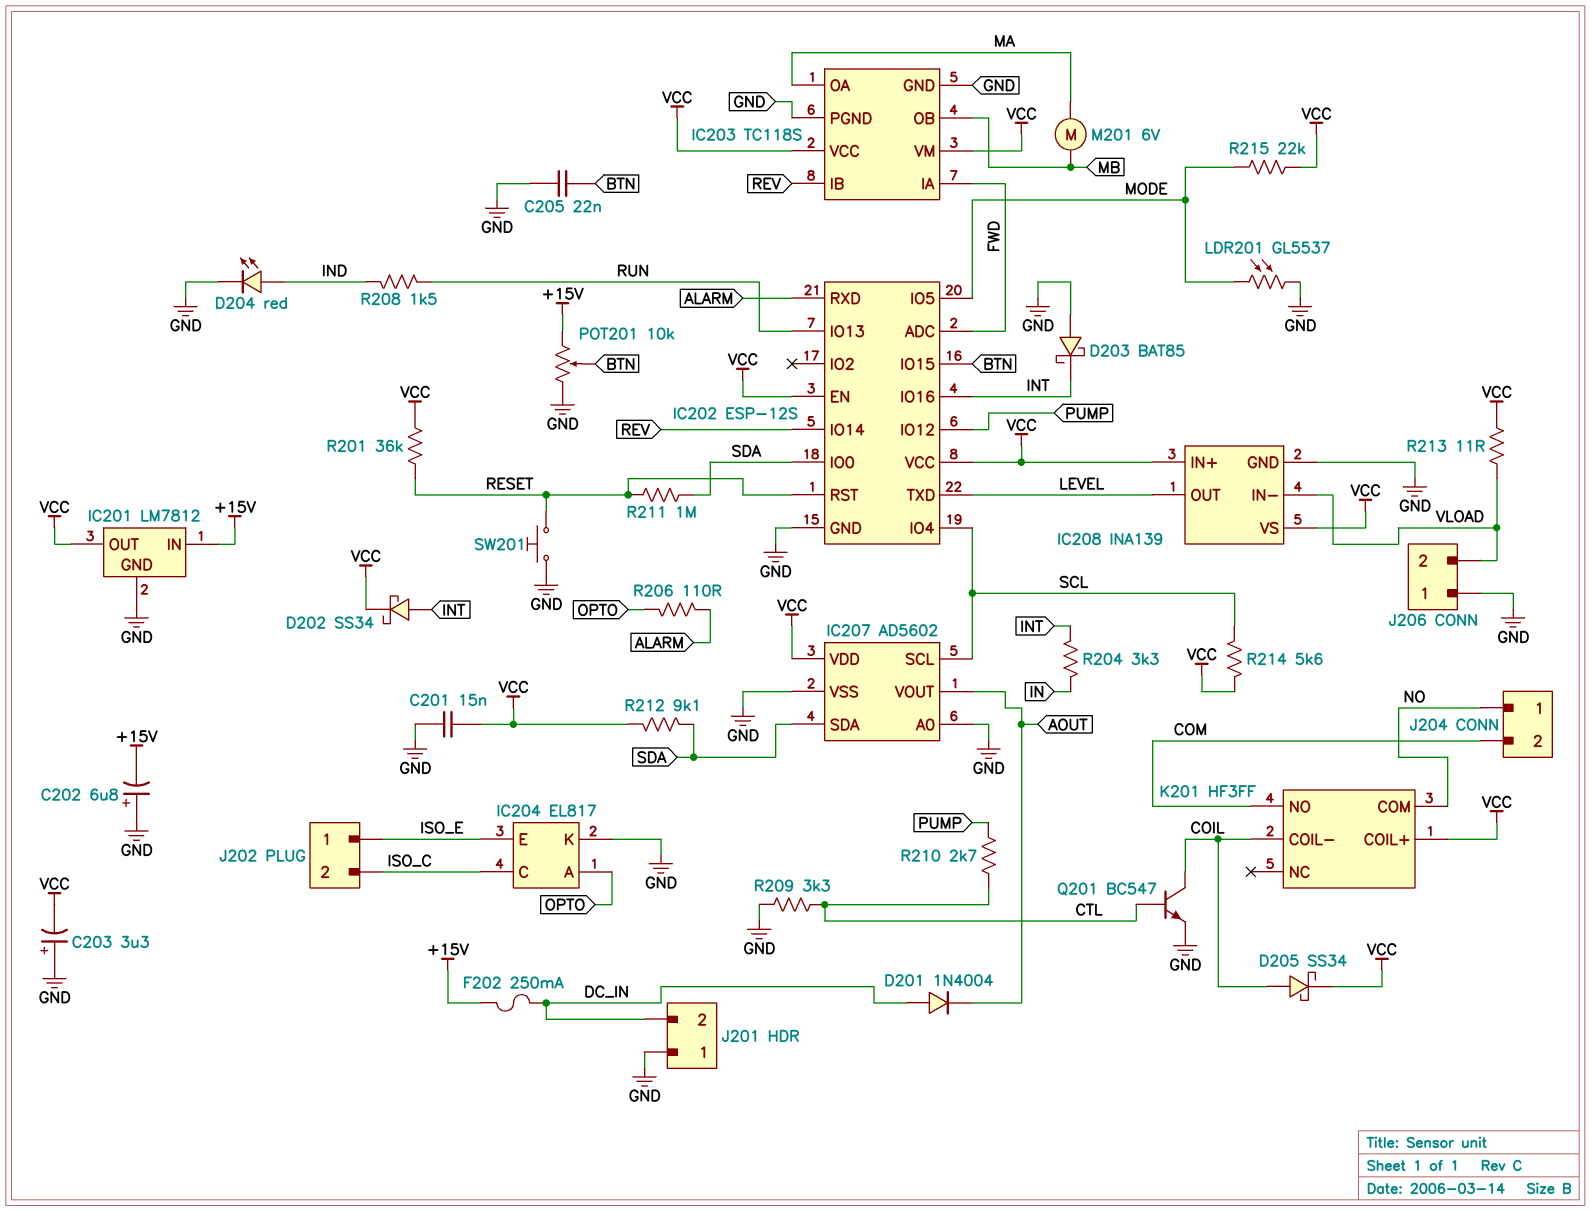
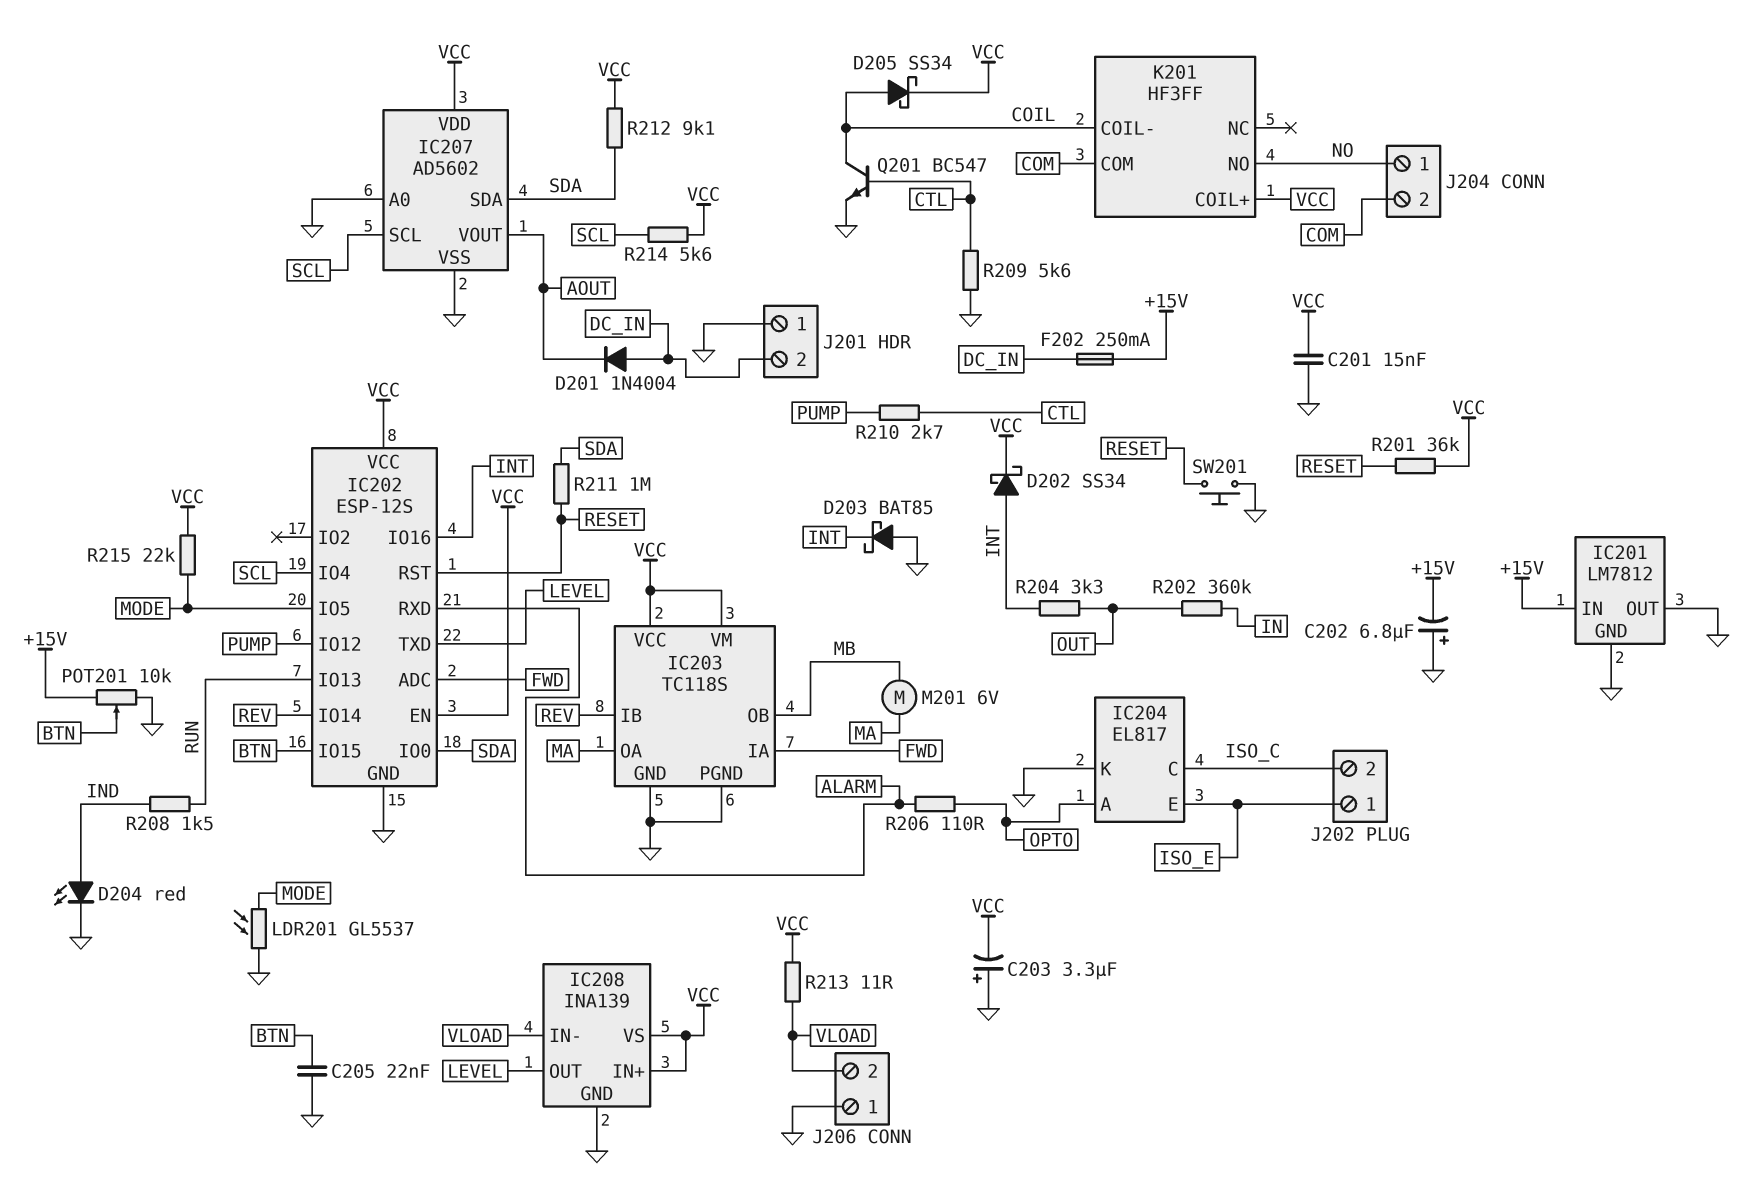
IC201 pin OUT: VCC -> GND
K201 pin COM: NO -> COM
K201 pin NO: COM -> NO
R202: none -> 360k (IN, OUT)
R204: 3.3k (IN, INT) -> 3.3k (INT, OUT)
R209: 3.3k (CTL, GND) -> 5.6k (CTL, GND)

